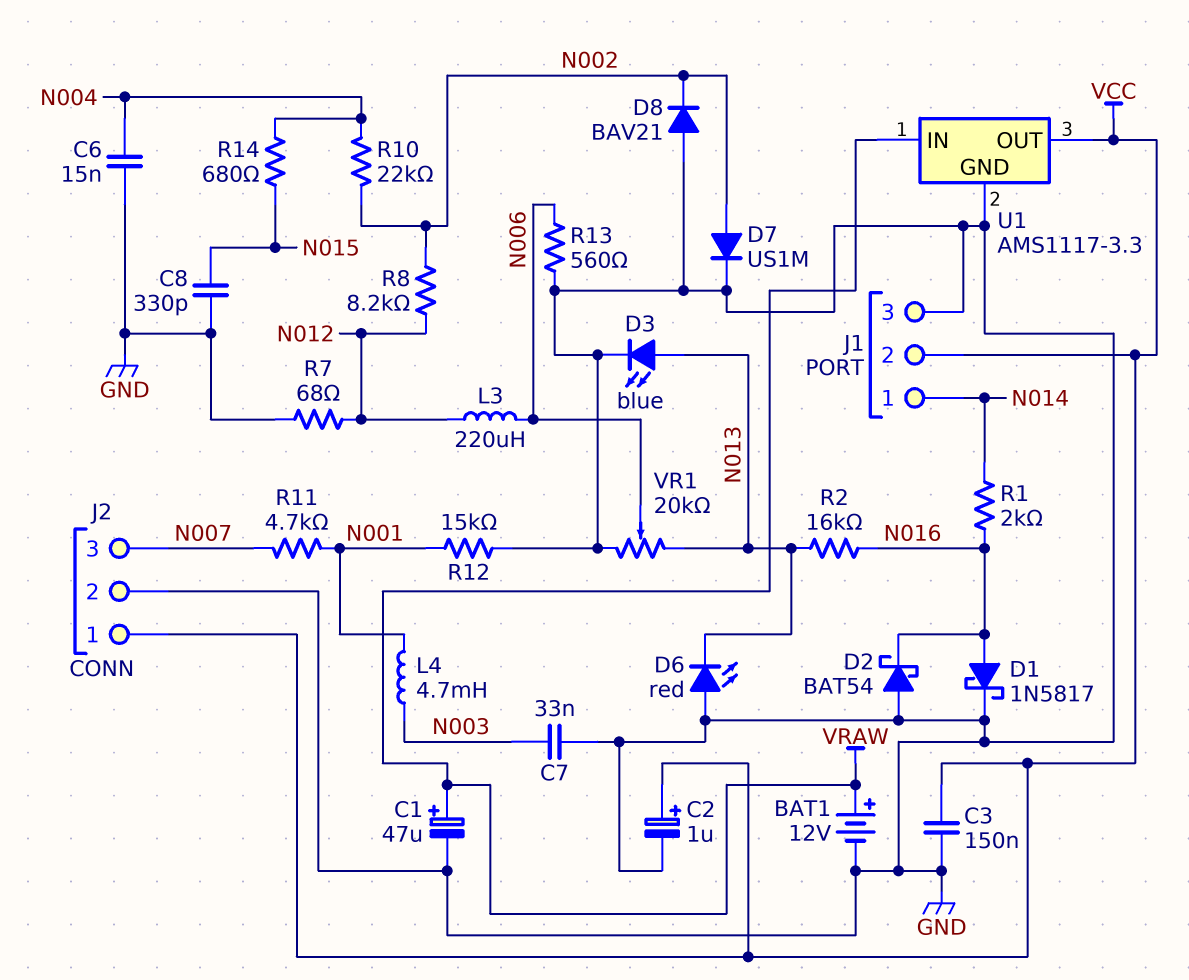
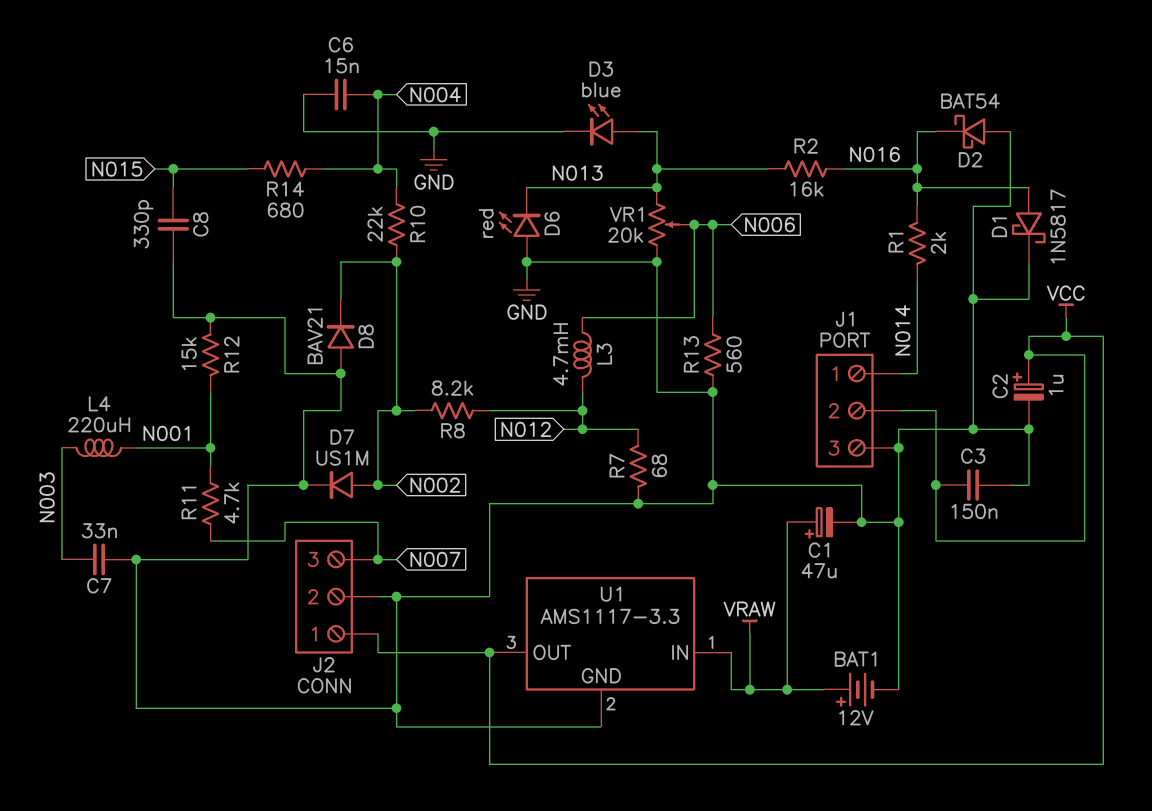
L3: 220uH (N006, N012) -> 4.7mH (N006, N012)
L4: 4.7mH (N001, N003) -> 220uH (N001, N003)

